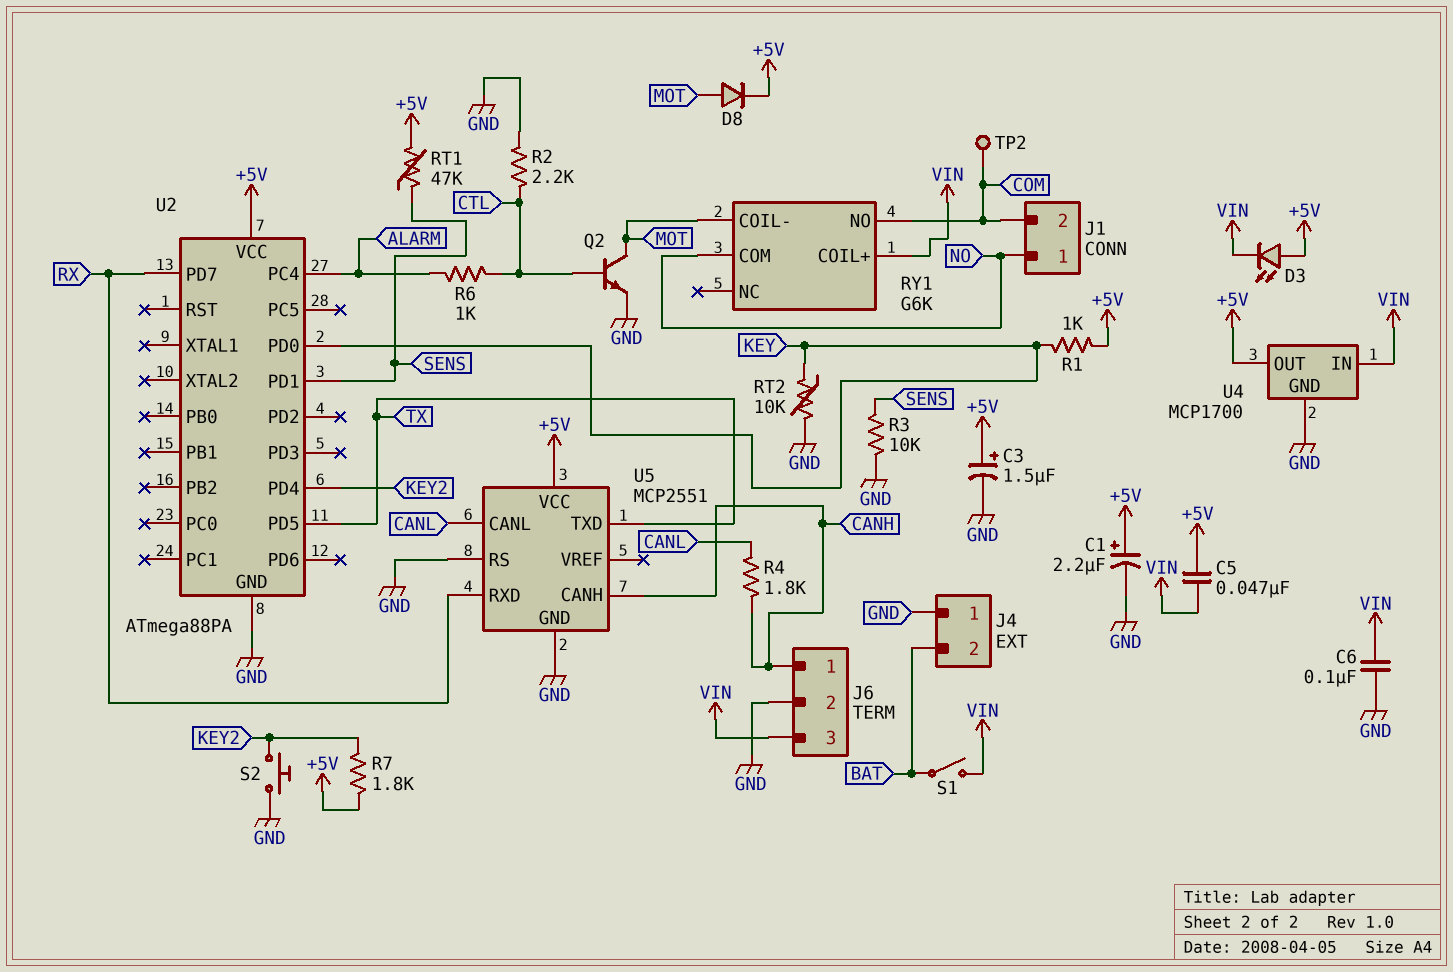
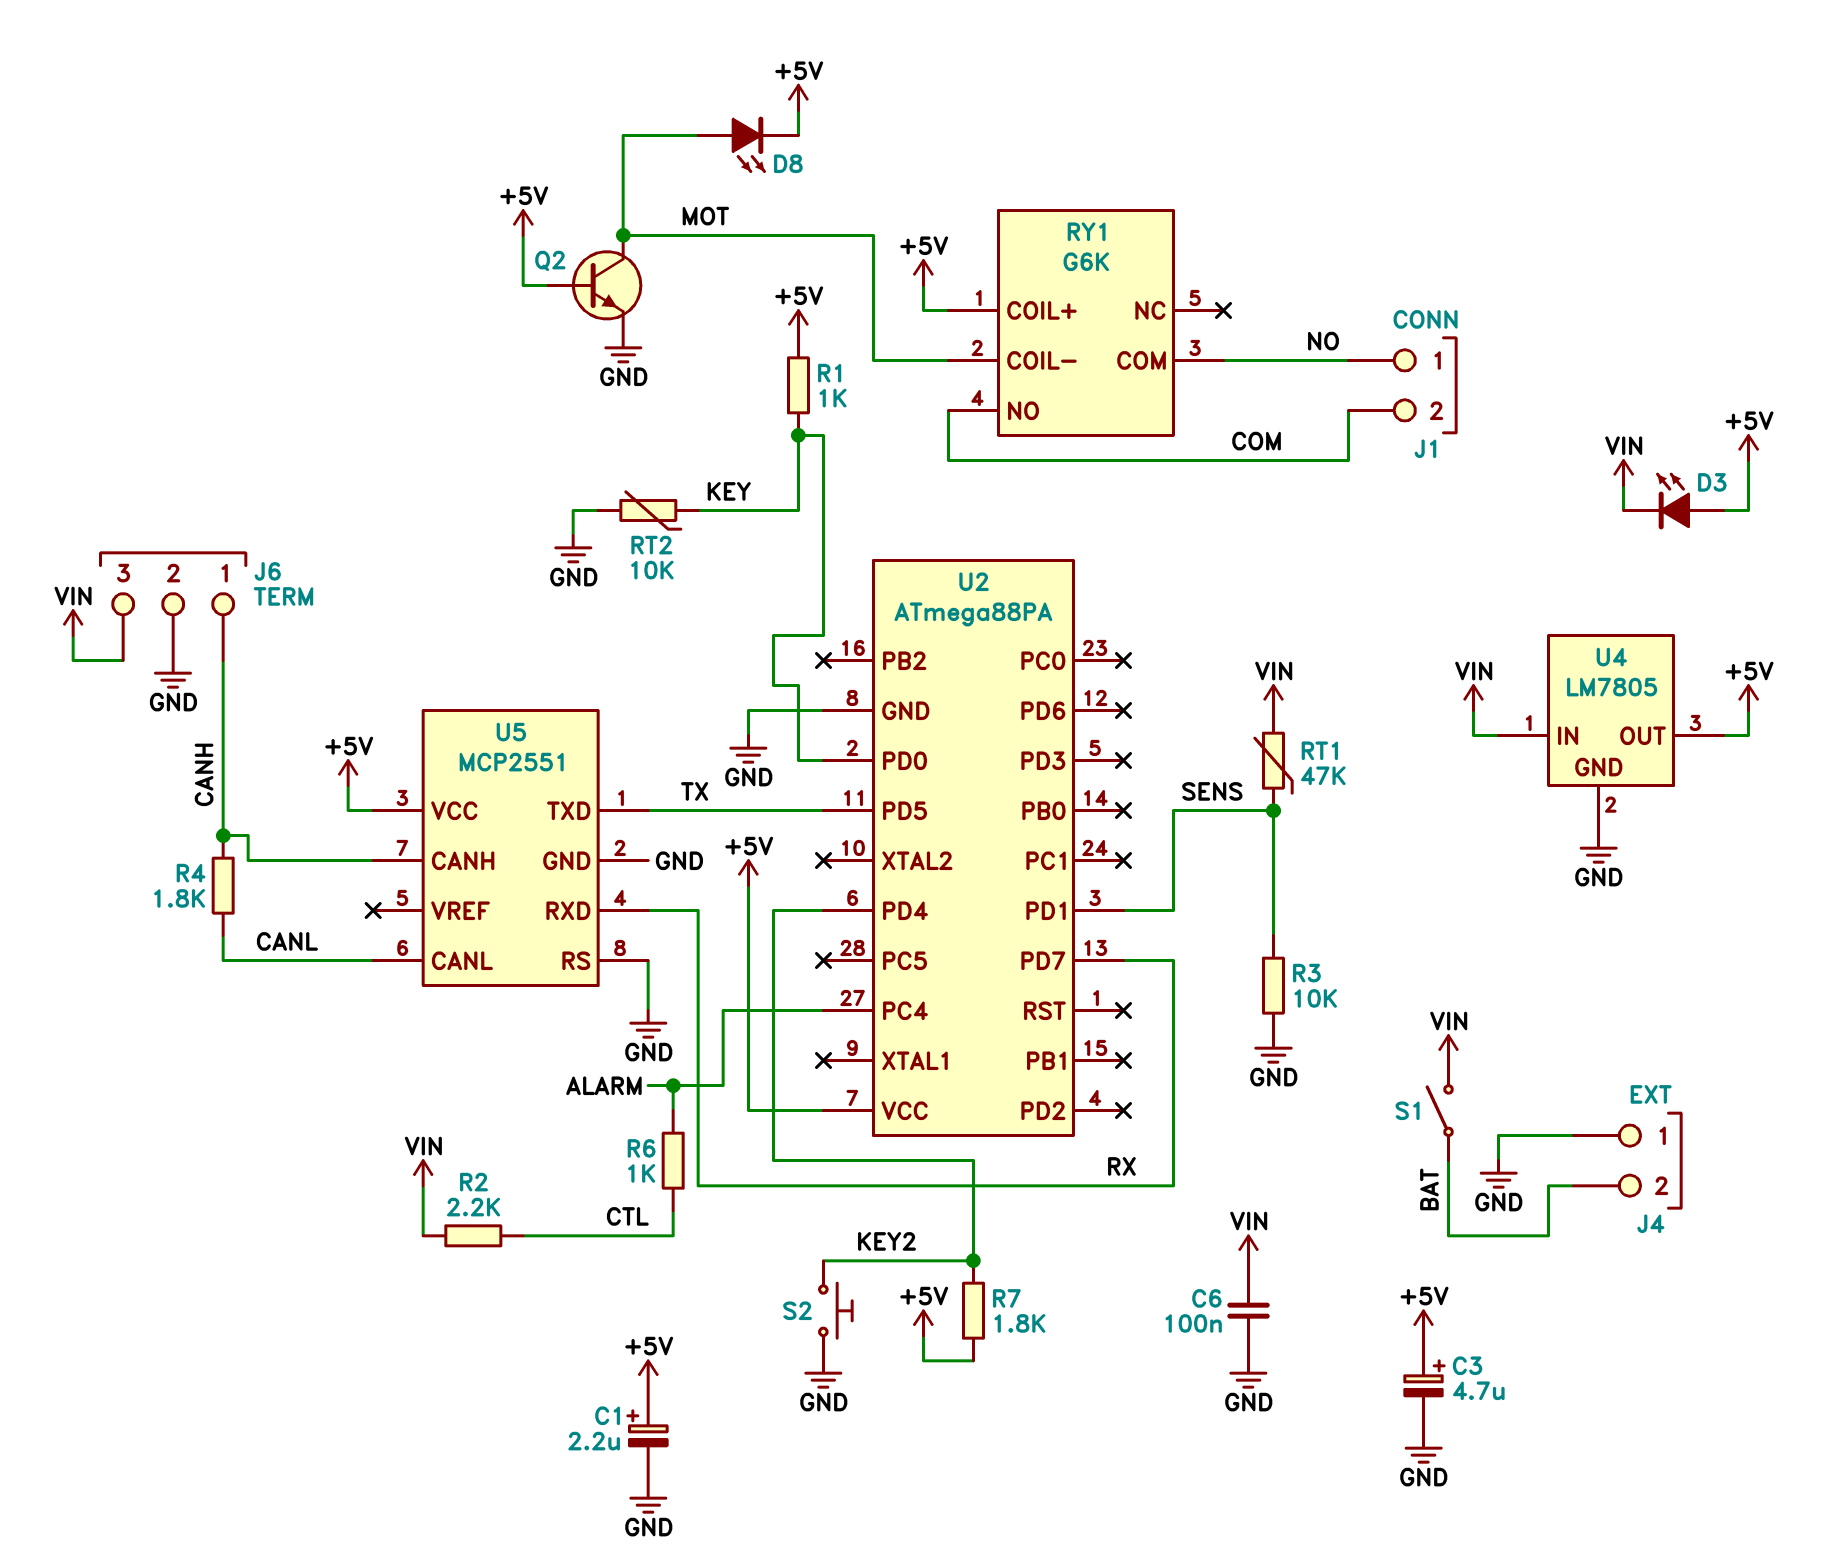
C3: 1.5uF (plus +5V, minus GND) -> 4.7uF (plus +5V, minus GND)
C5: 47nF (+5V, VIN) -> none
D8: diode (A MOT, K +5V) -> LED (A MOT, K +5V)
Q2: NPN (B CTL, C MOT, E GND) -> NPN (B +5V, C MOT, E GND)
R2: 2.2k (CTL, GND) -> 2.2k (CTL, VIN)
RT1: 47k (+5V, SENS) -> 47k (SENS, VIN)
RY1 pin COIL+: VIN -> +5V
TP2: test point (COM) -> none
U4: MCP1700 -> LM7805

